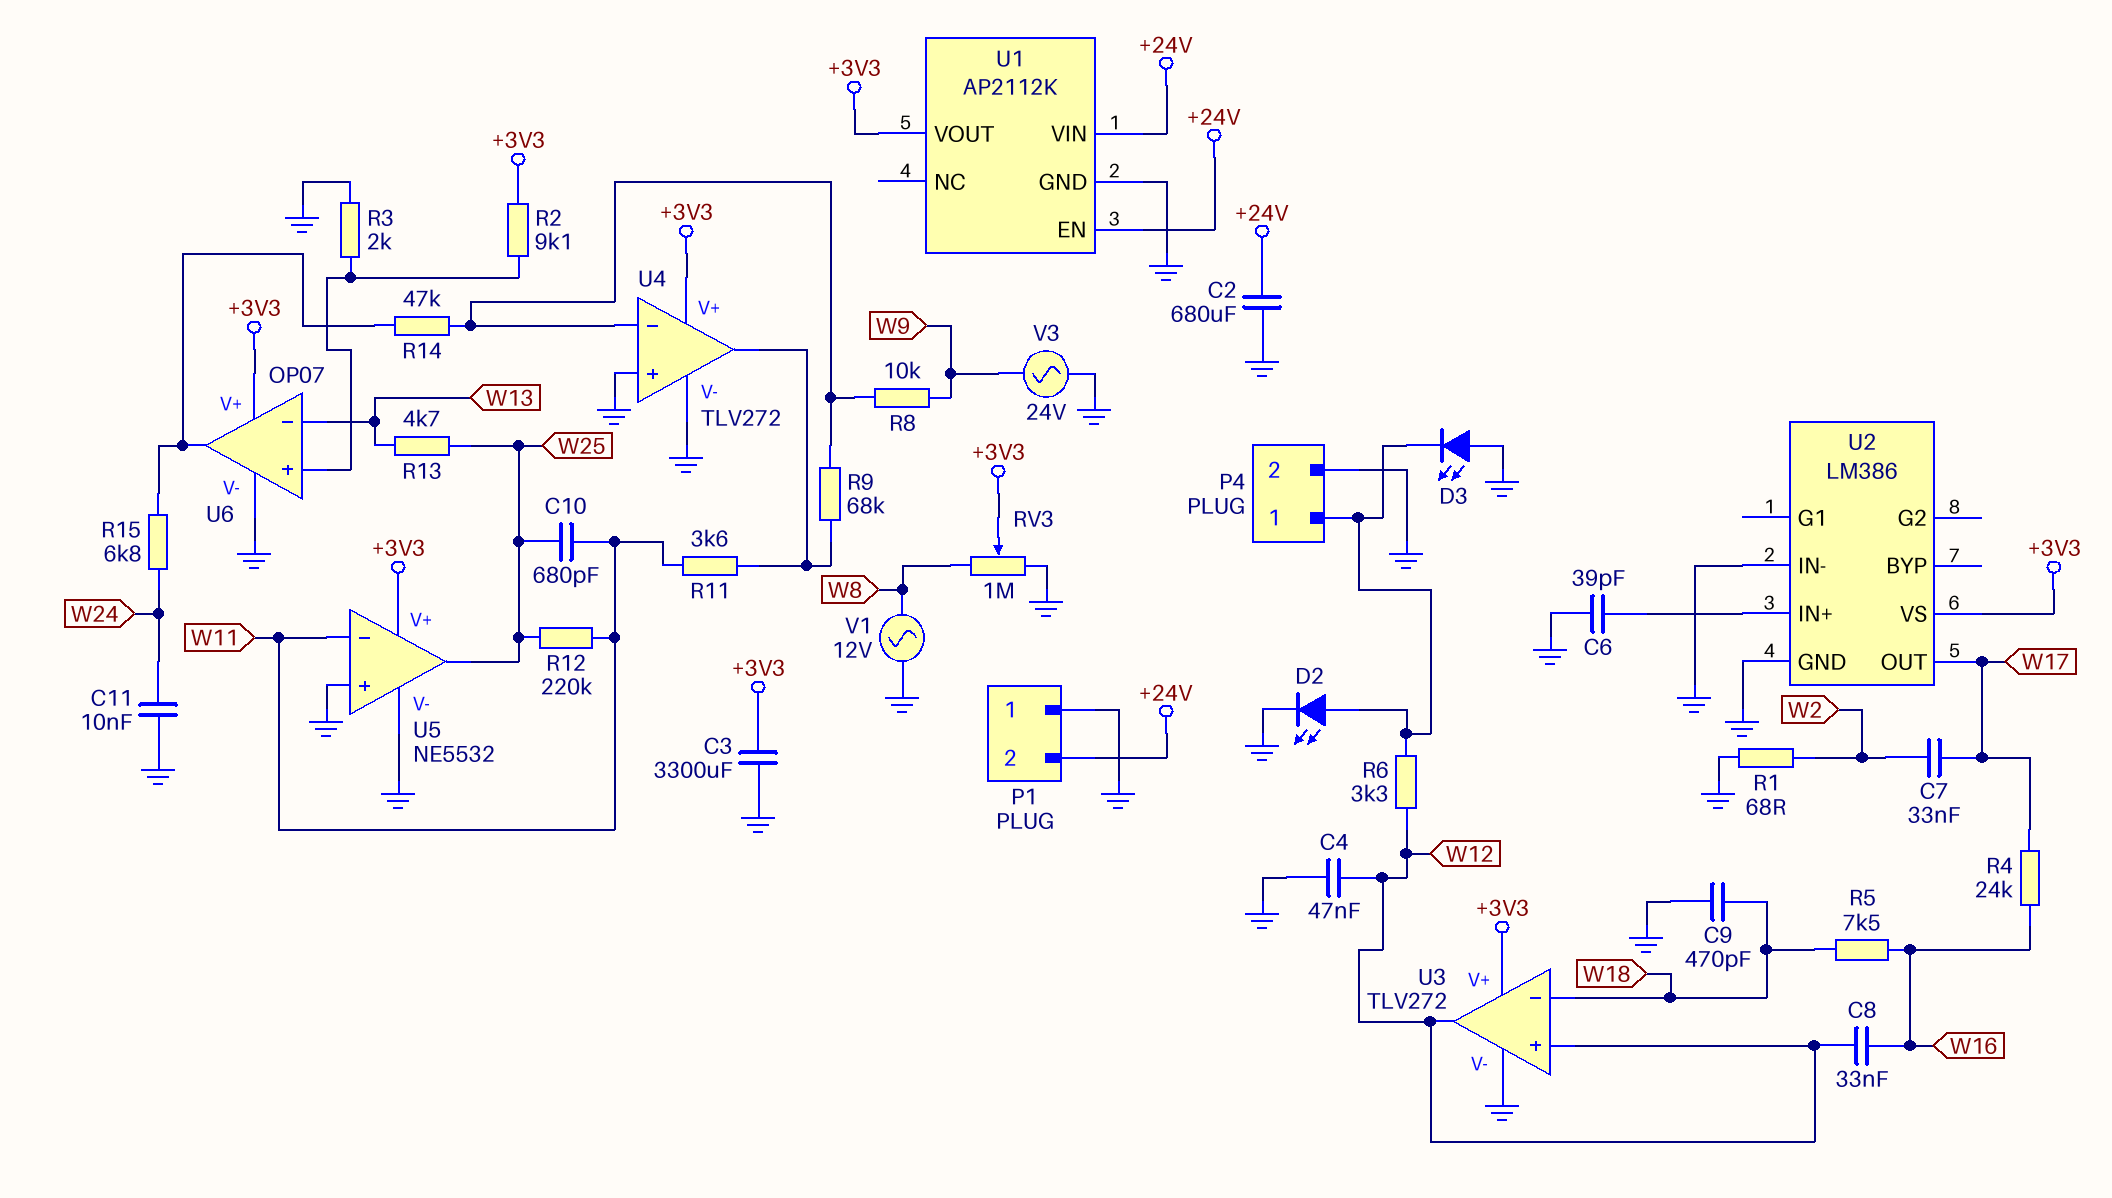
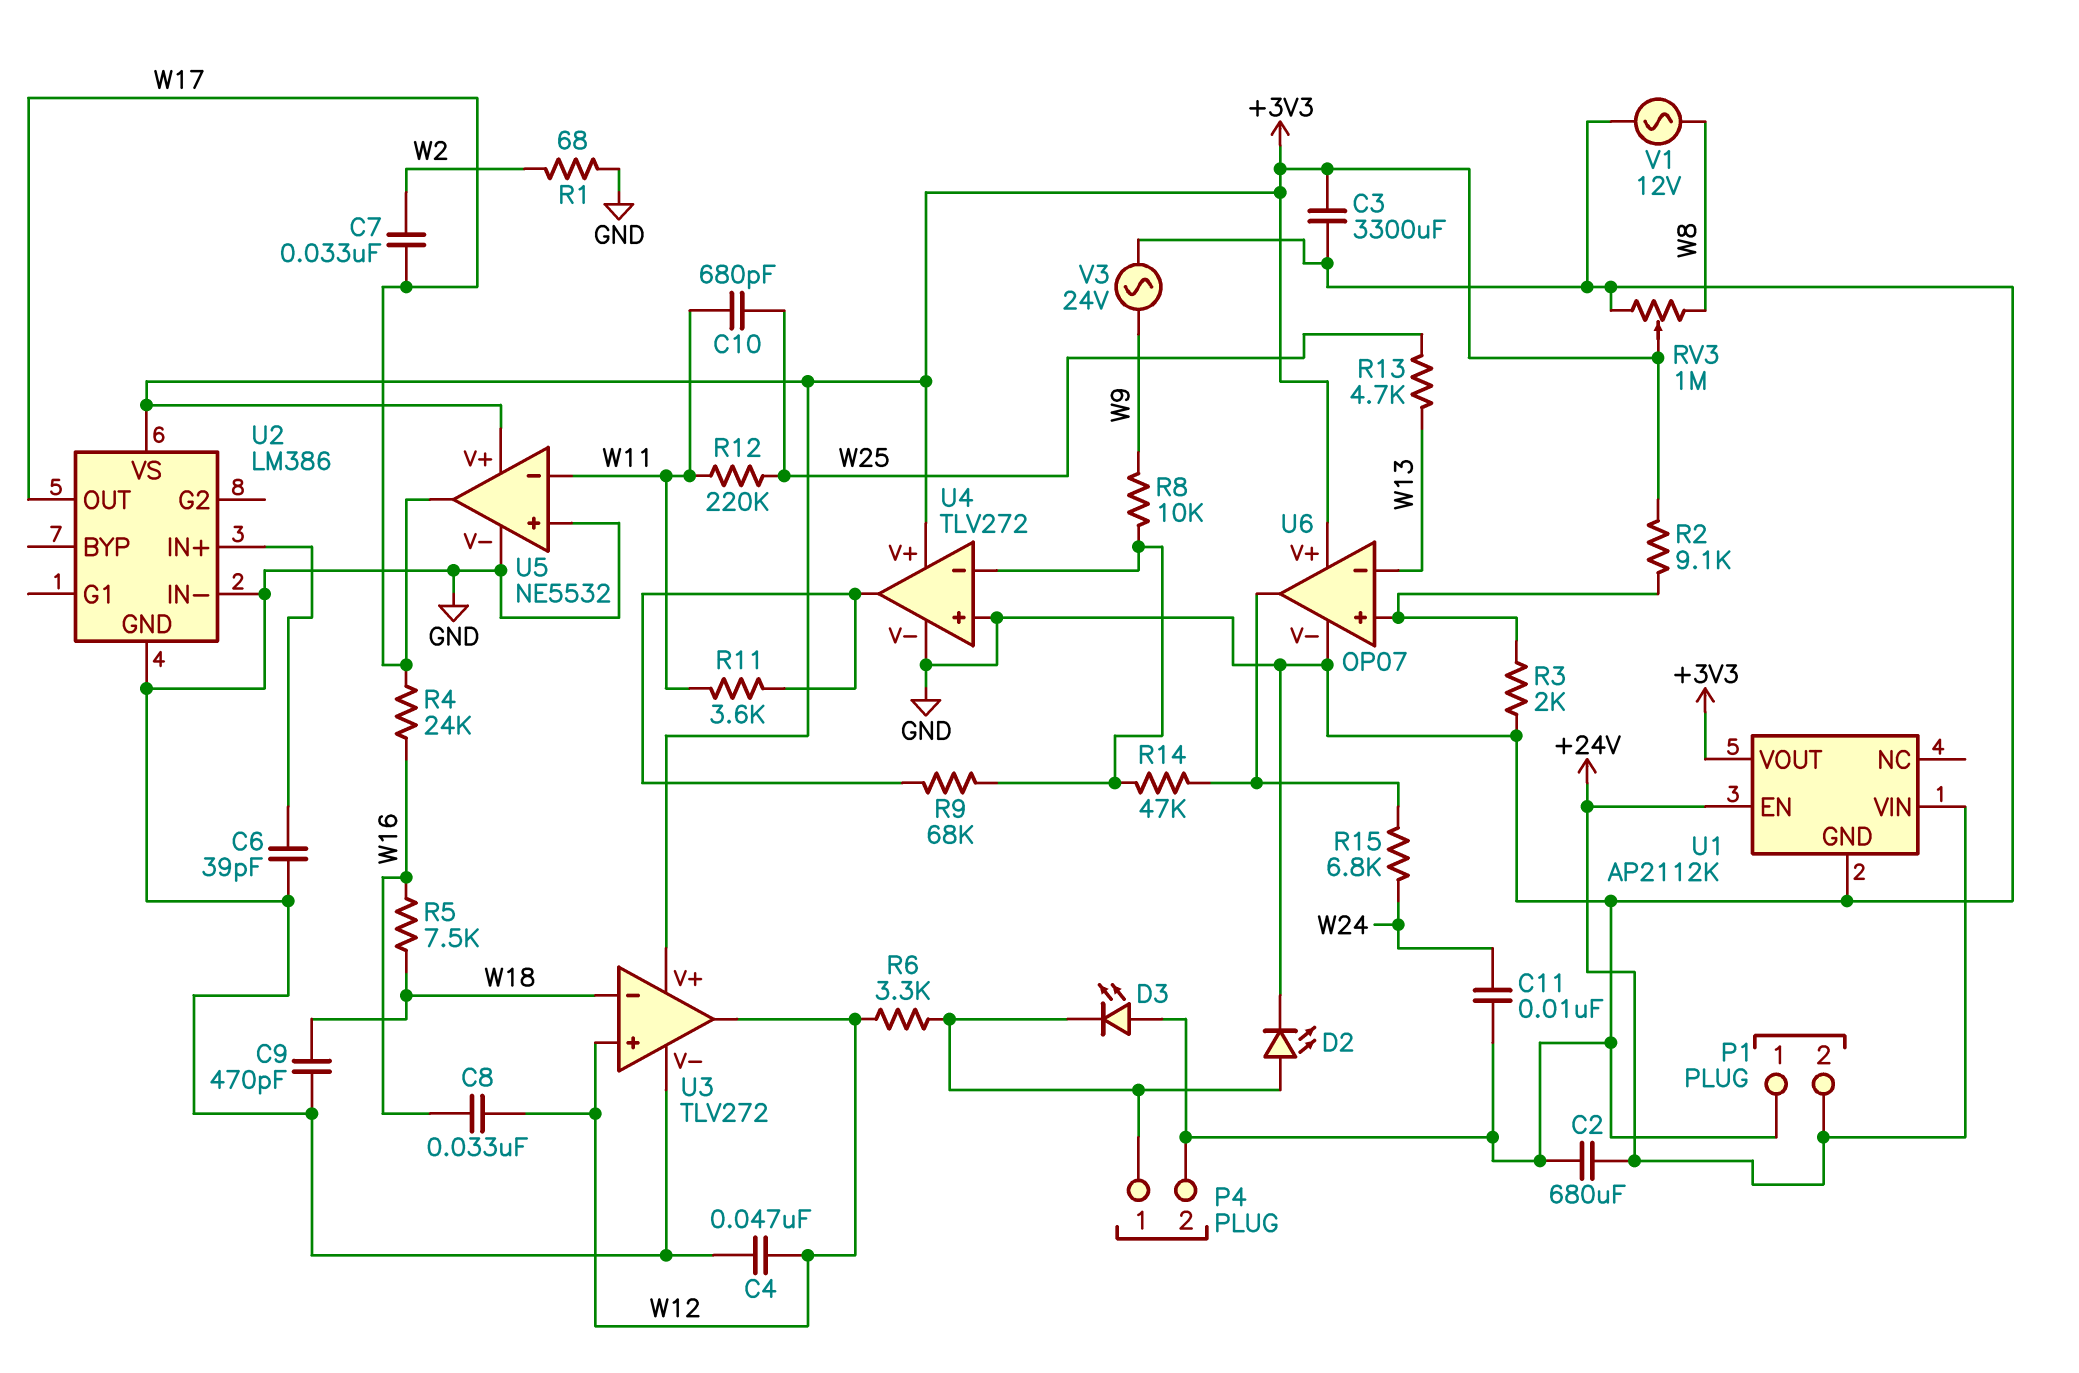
U5 pin out: W25 -> W17

